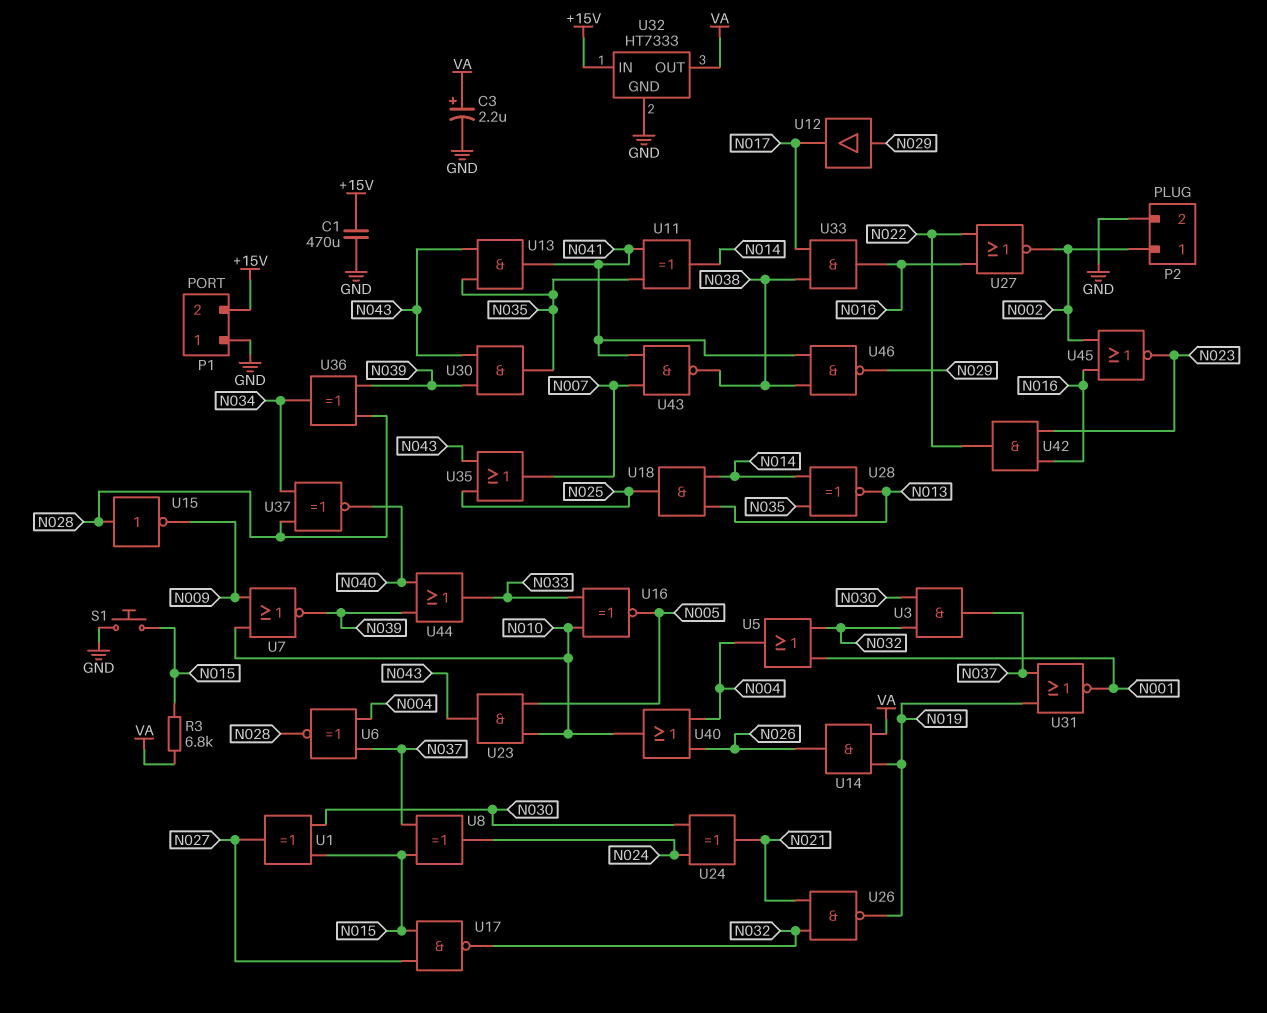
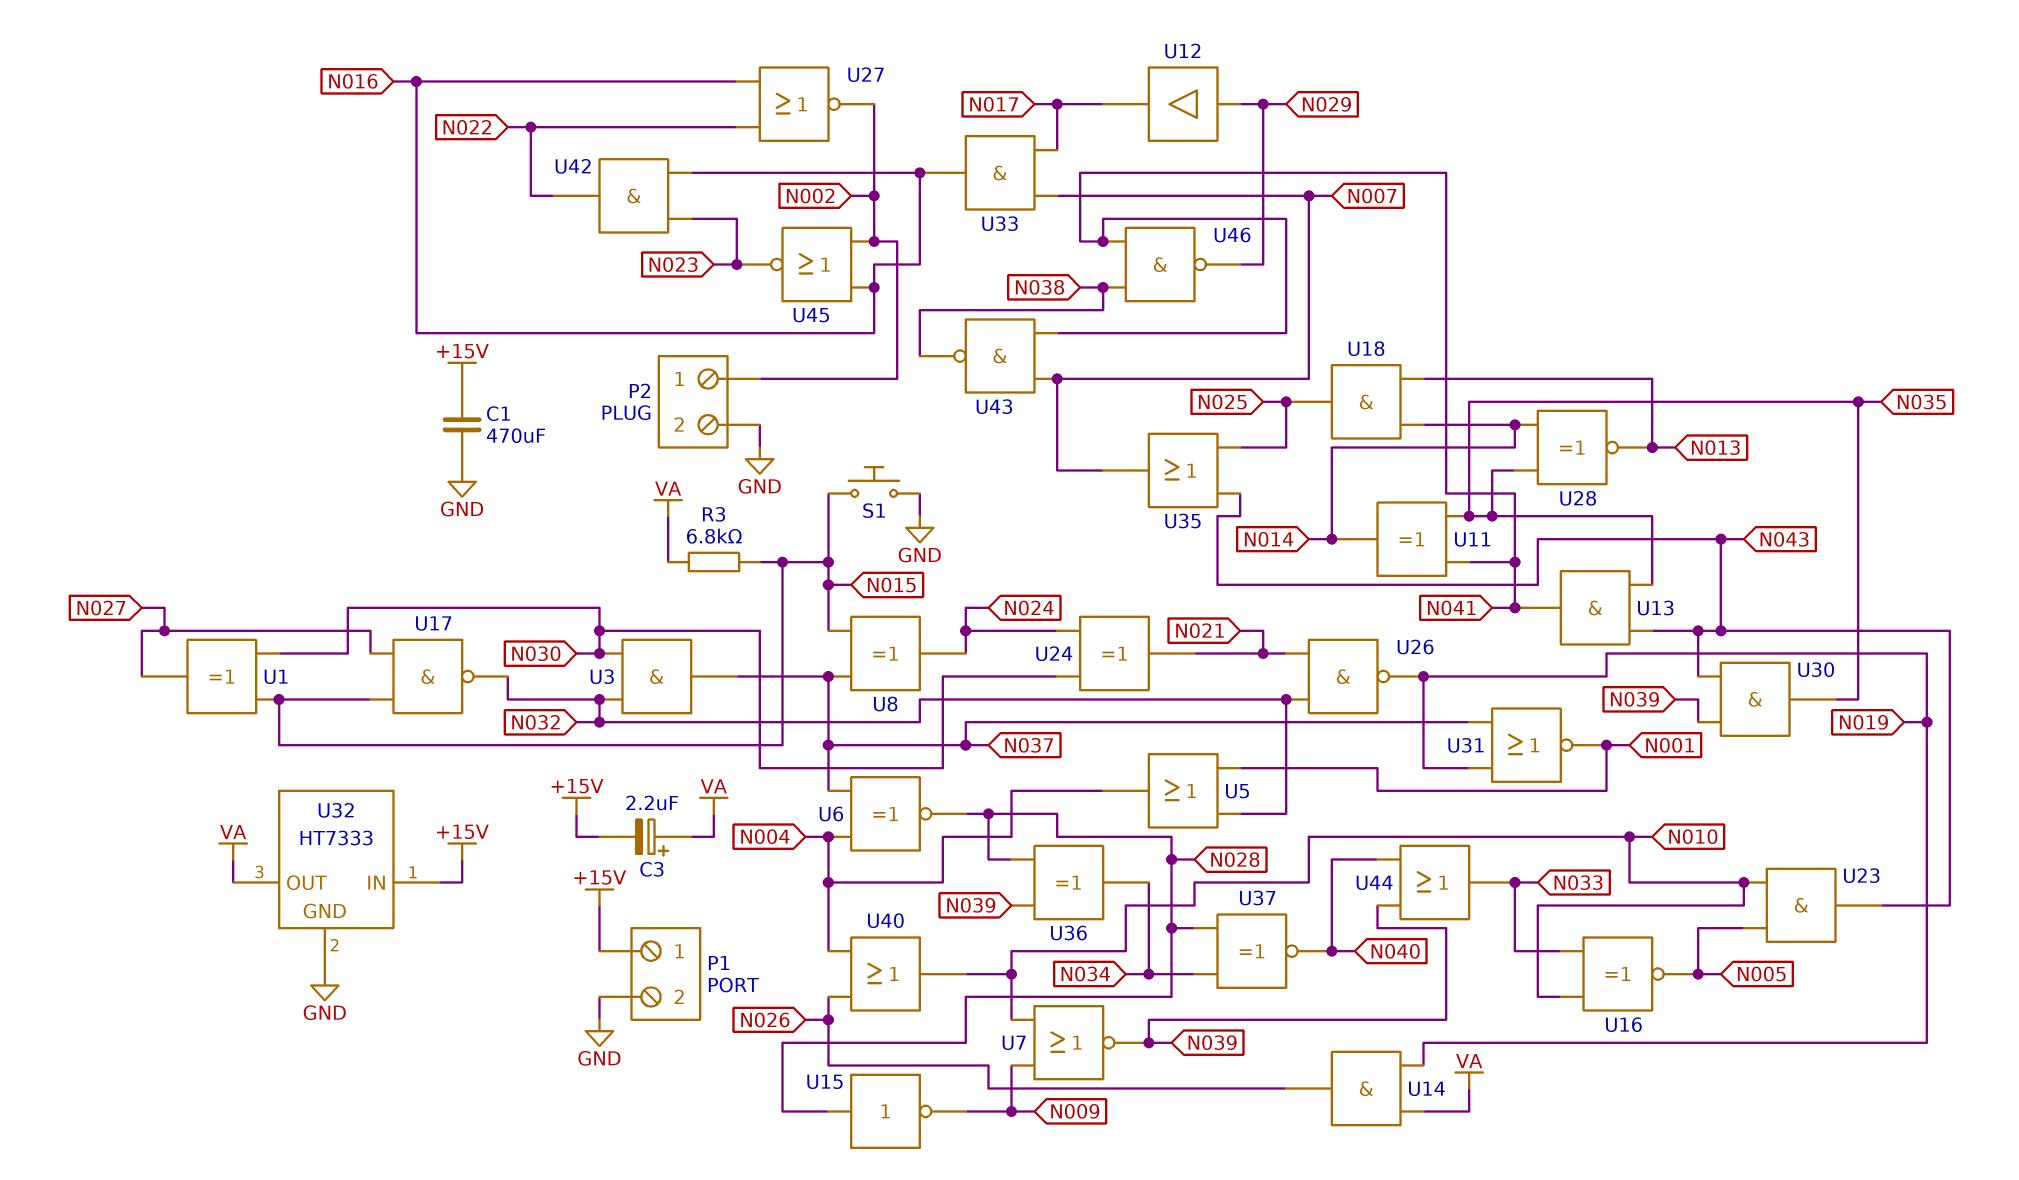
C3: 2.2uF (plus VA, minus GND) -> 2.2uF (plus VA, minus +15V)
P1 pin 1: GND -> +15V
P1 pin 2: +15V -> GND
U33: AND (in N017, in N038, out N016) -> AND (in N007, in N017, out N016)

